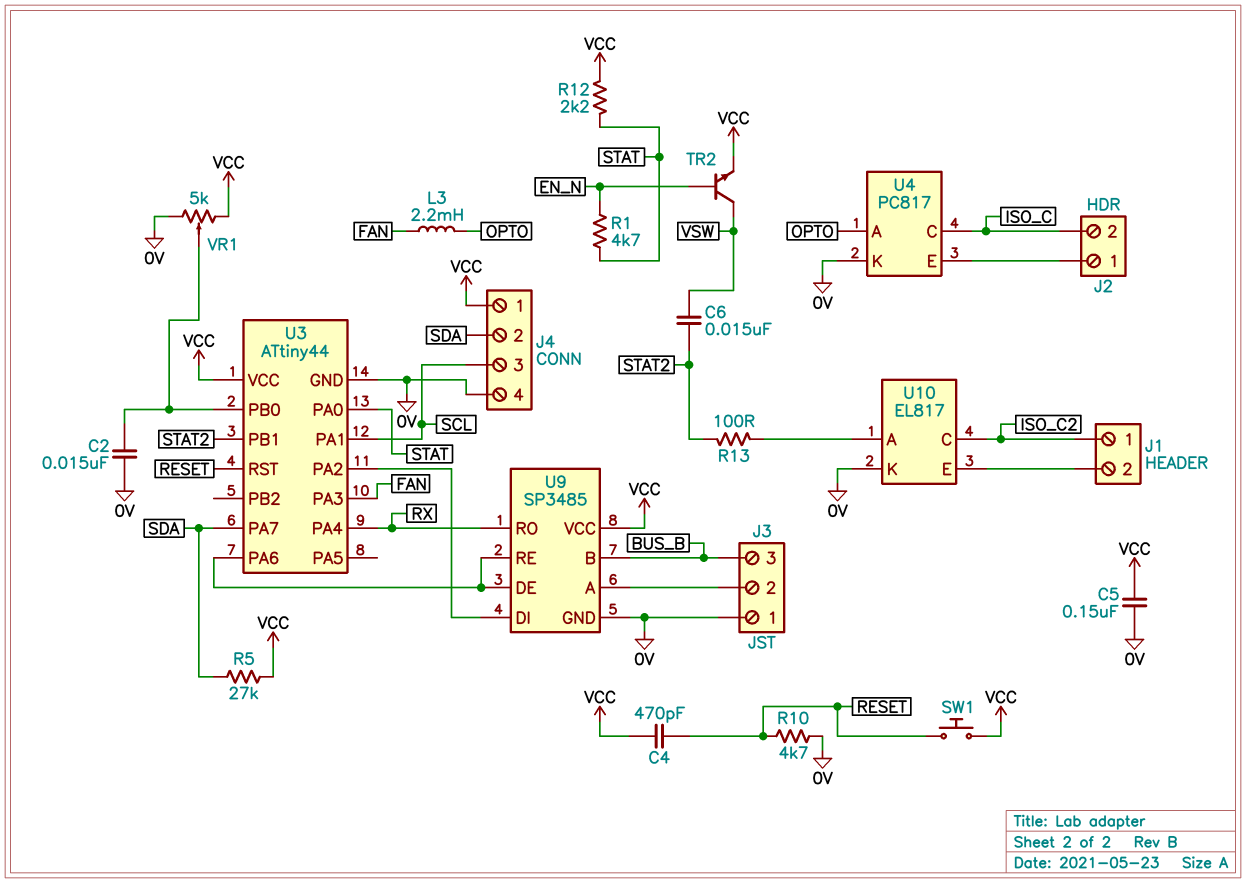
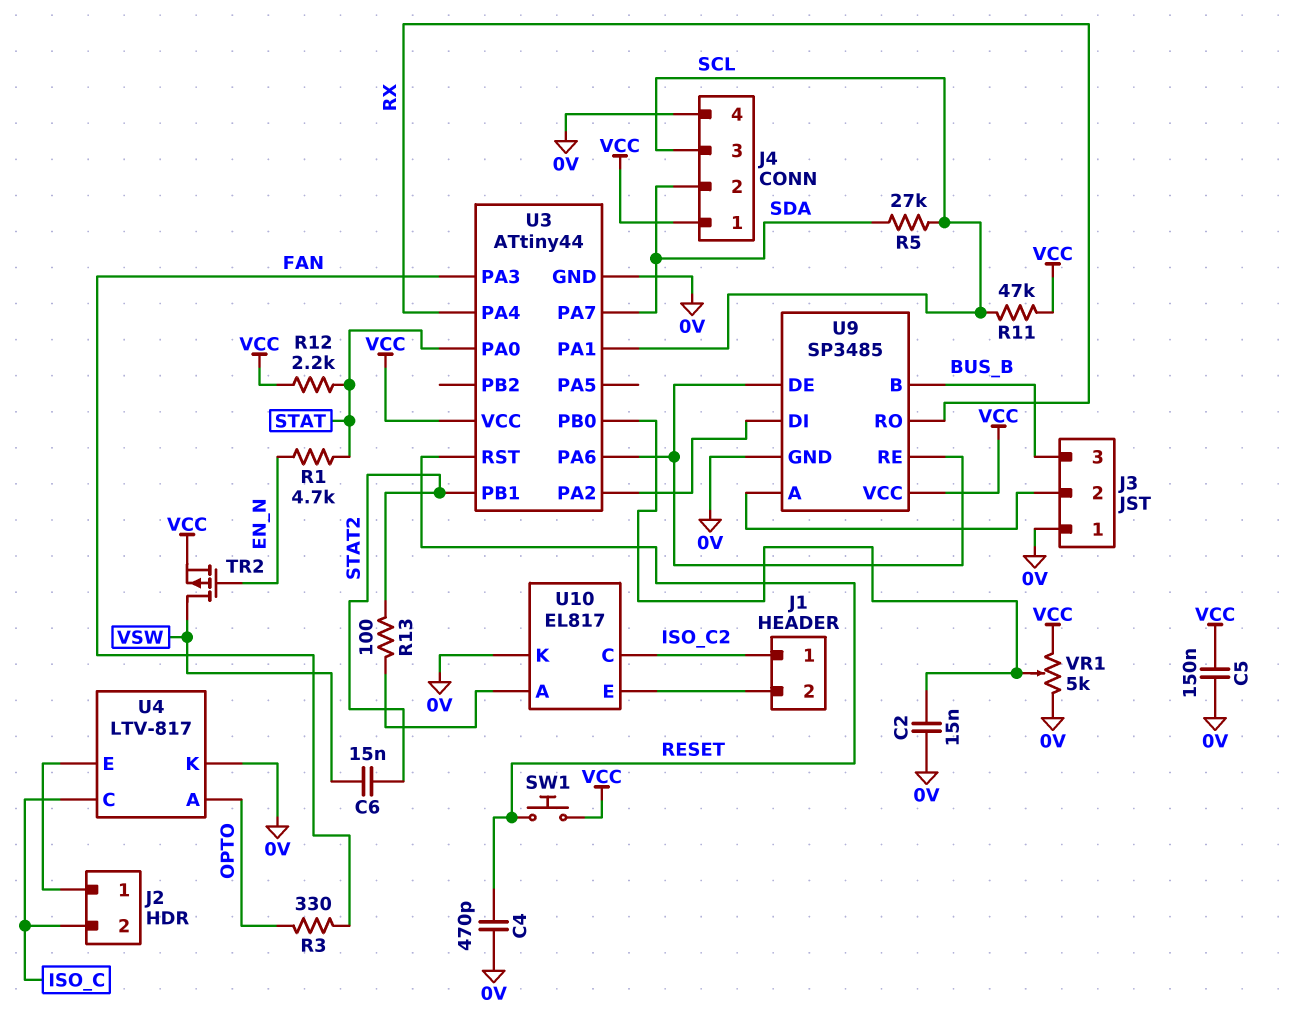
C4: 470pF (RESET, VCC) -> 470pF (0V, RESET)
L3: 2.2mH (FAN, OPTO) -> none
R3: none -> 330 (FAN, OPTO)
R5: 27k (SDA, VCC) -> 27k (SCL, SDA)
R10: 4.7k (0V, RESET) -> none
R11: none -> 47k (SCL, VCC)
TR2: NPN (B EN_N, C VSW, E VCC) -> PMOS (G EN_N, D VSW, S VCC)
U4: PC817 -> LTV-817

